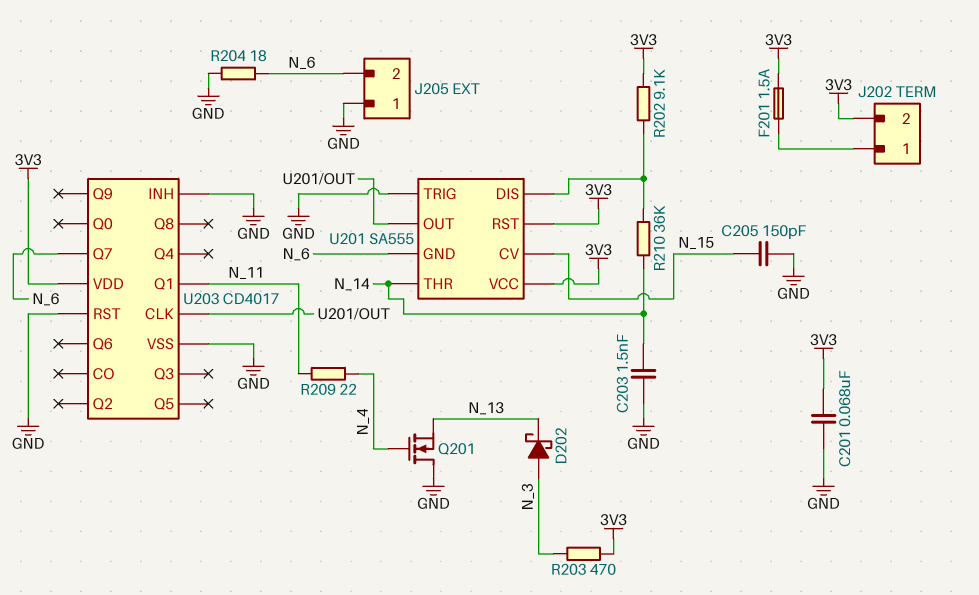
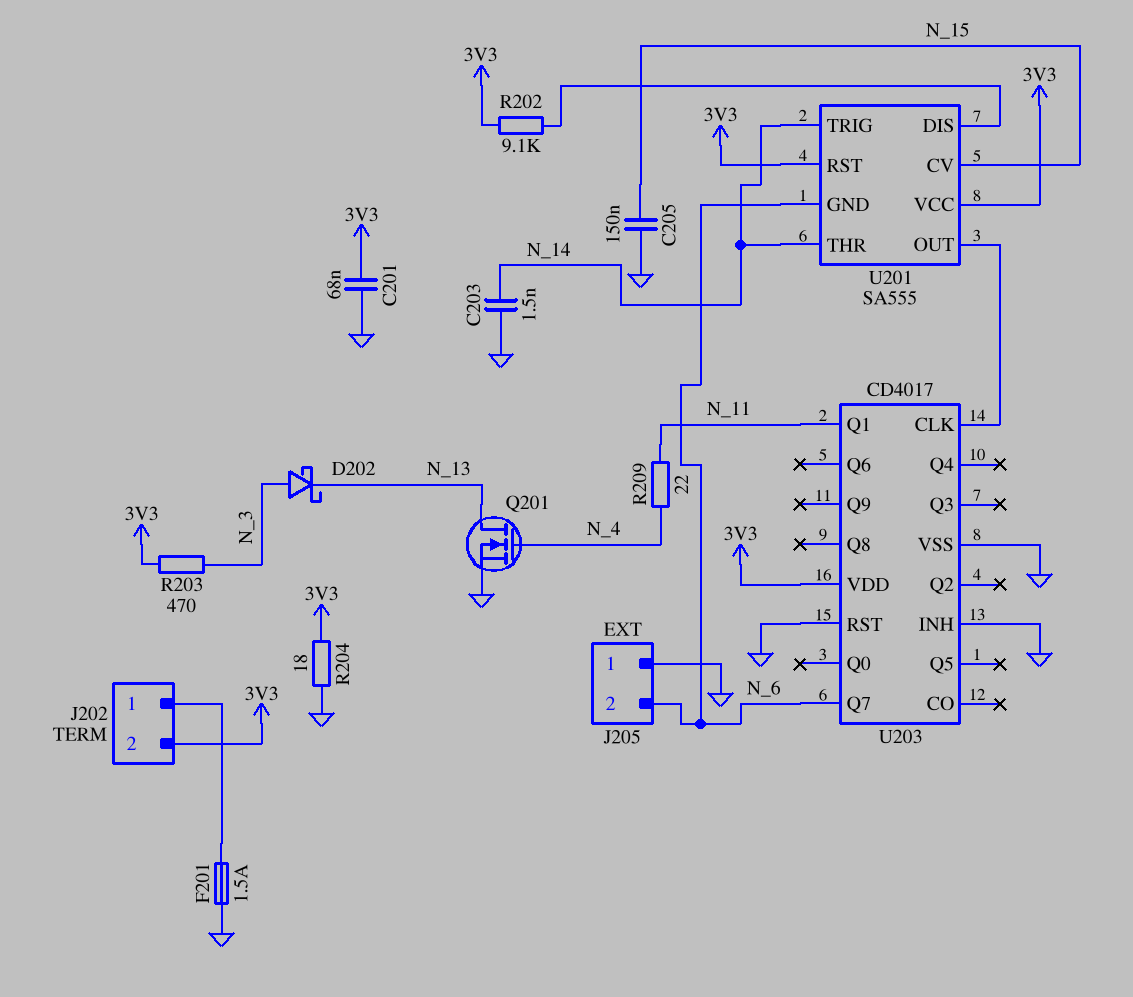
C205: 150pF (GND, N_15) -> 150nF (GND, N_15)
F201: 1.5A (3V3, J202/1) -> 1.5A (GND, J202/1)
Q201: NMOS (G N_4, D GND, S N_13) -> NMOS (G N_4, D N_13, S GND)
R204: 18 (GND, N_6) -> 18 (3V3, GND)
R210: 36k (N_14, U201/DIS) -> none
U201 pin TRIG: GND -> N_14

